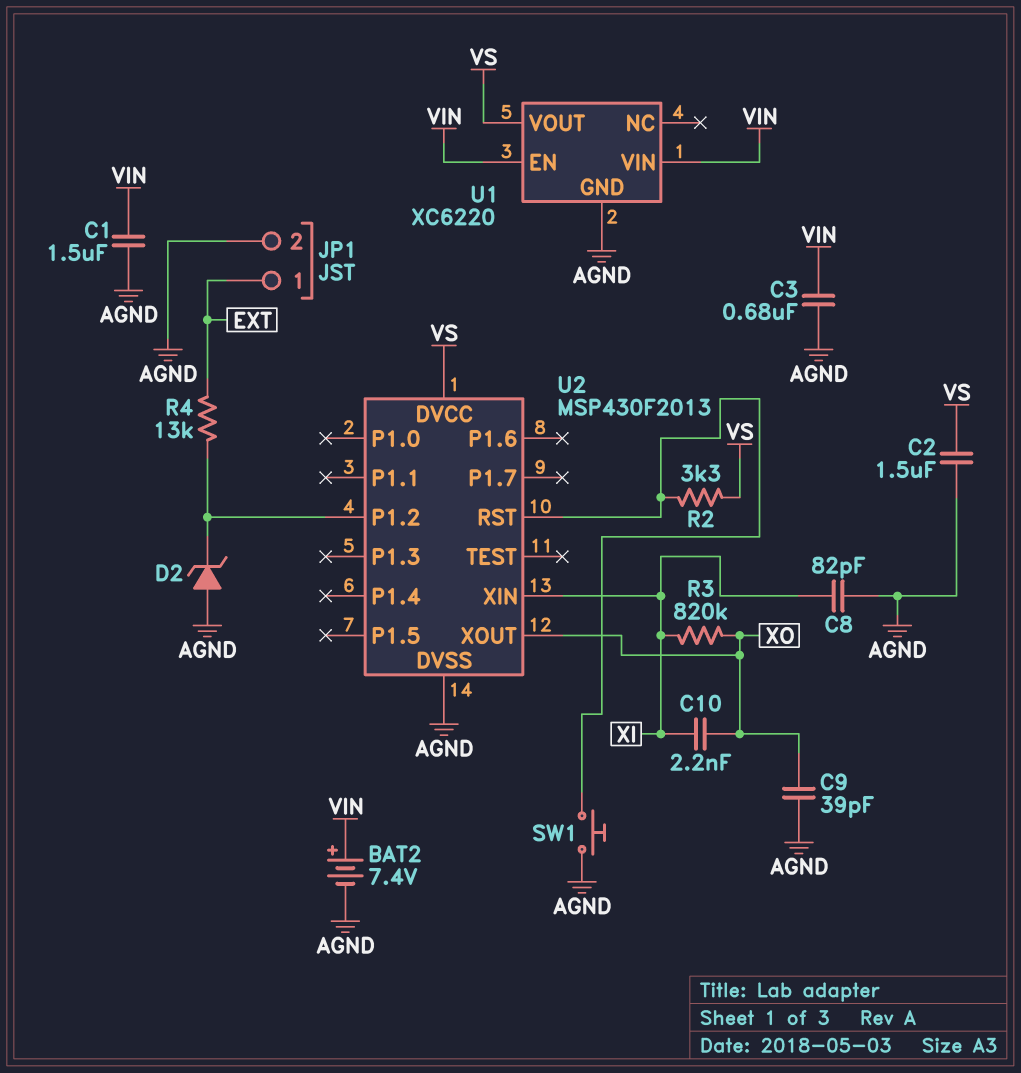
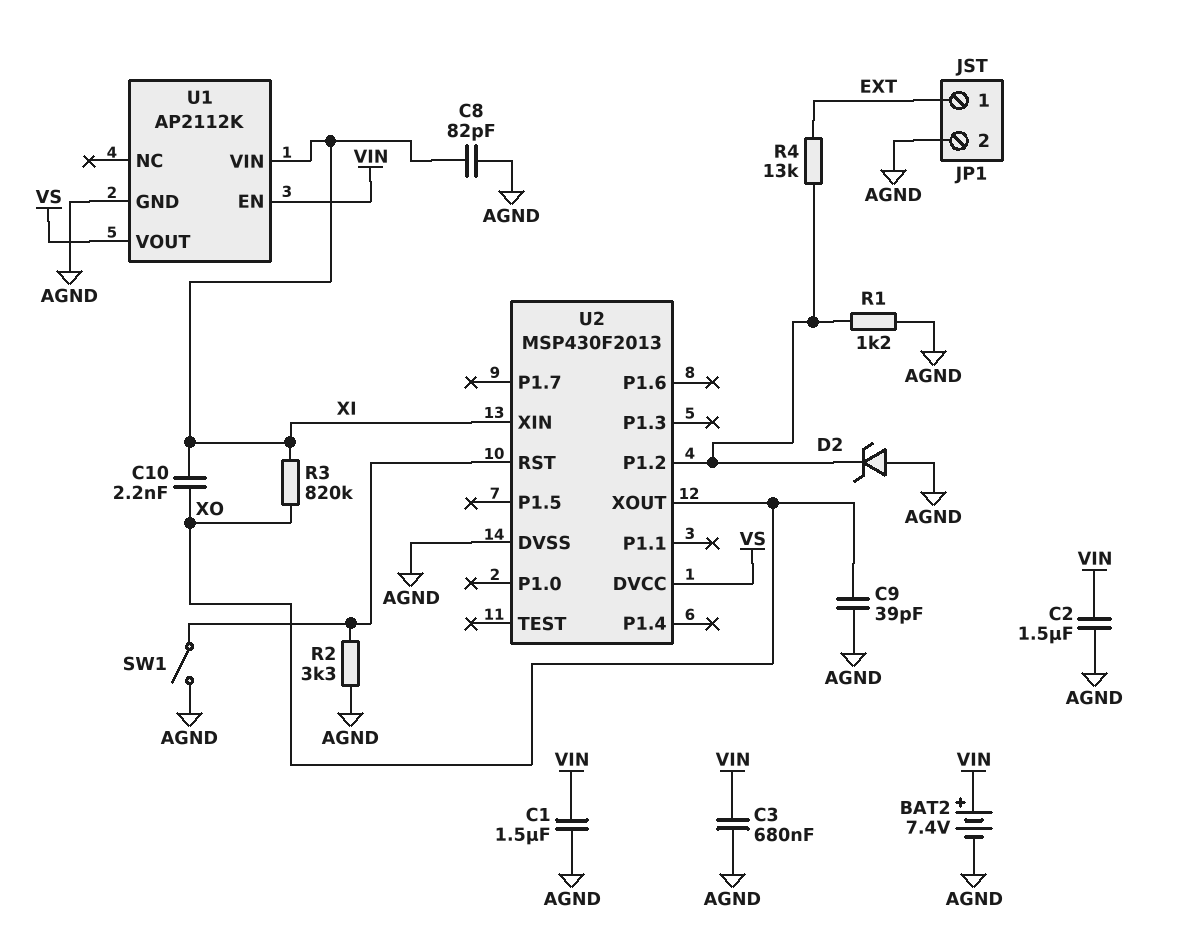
C2: 1.5uF (AGND, VS) -> 1.5uF (AGND, VIN)
R1: none -> 1.2k (AGND, U2/P1.2)
R2: 3.3k (U2/RST, VS) -> 3.3k (AGND, U2/RST)
SW1: button (AGND, U2/RST) -> switch (AGND, U2/RST)
U1: XC6220 -> AP2112K
U1 pin VIN: VIN -> XI

